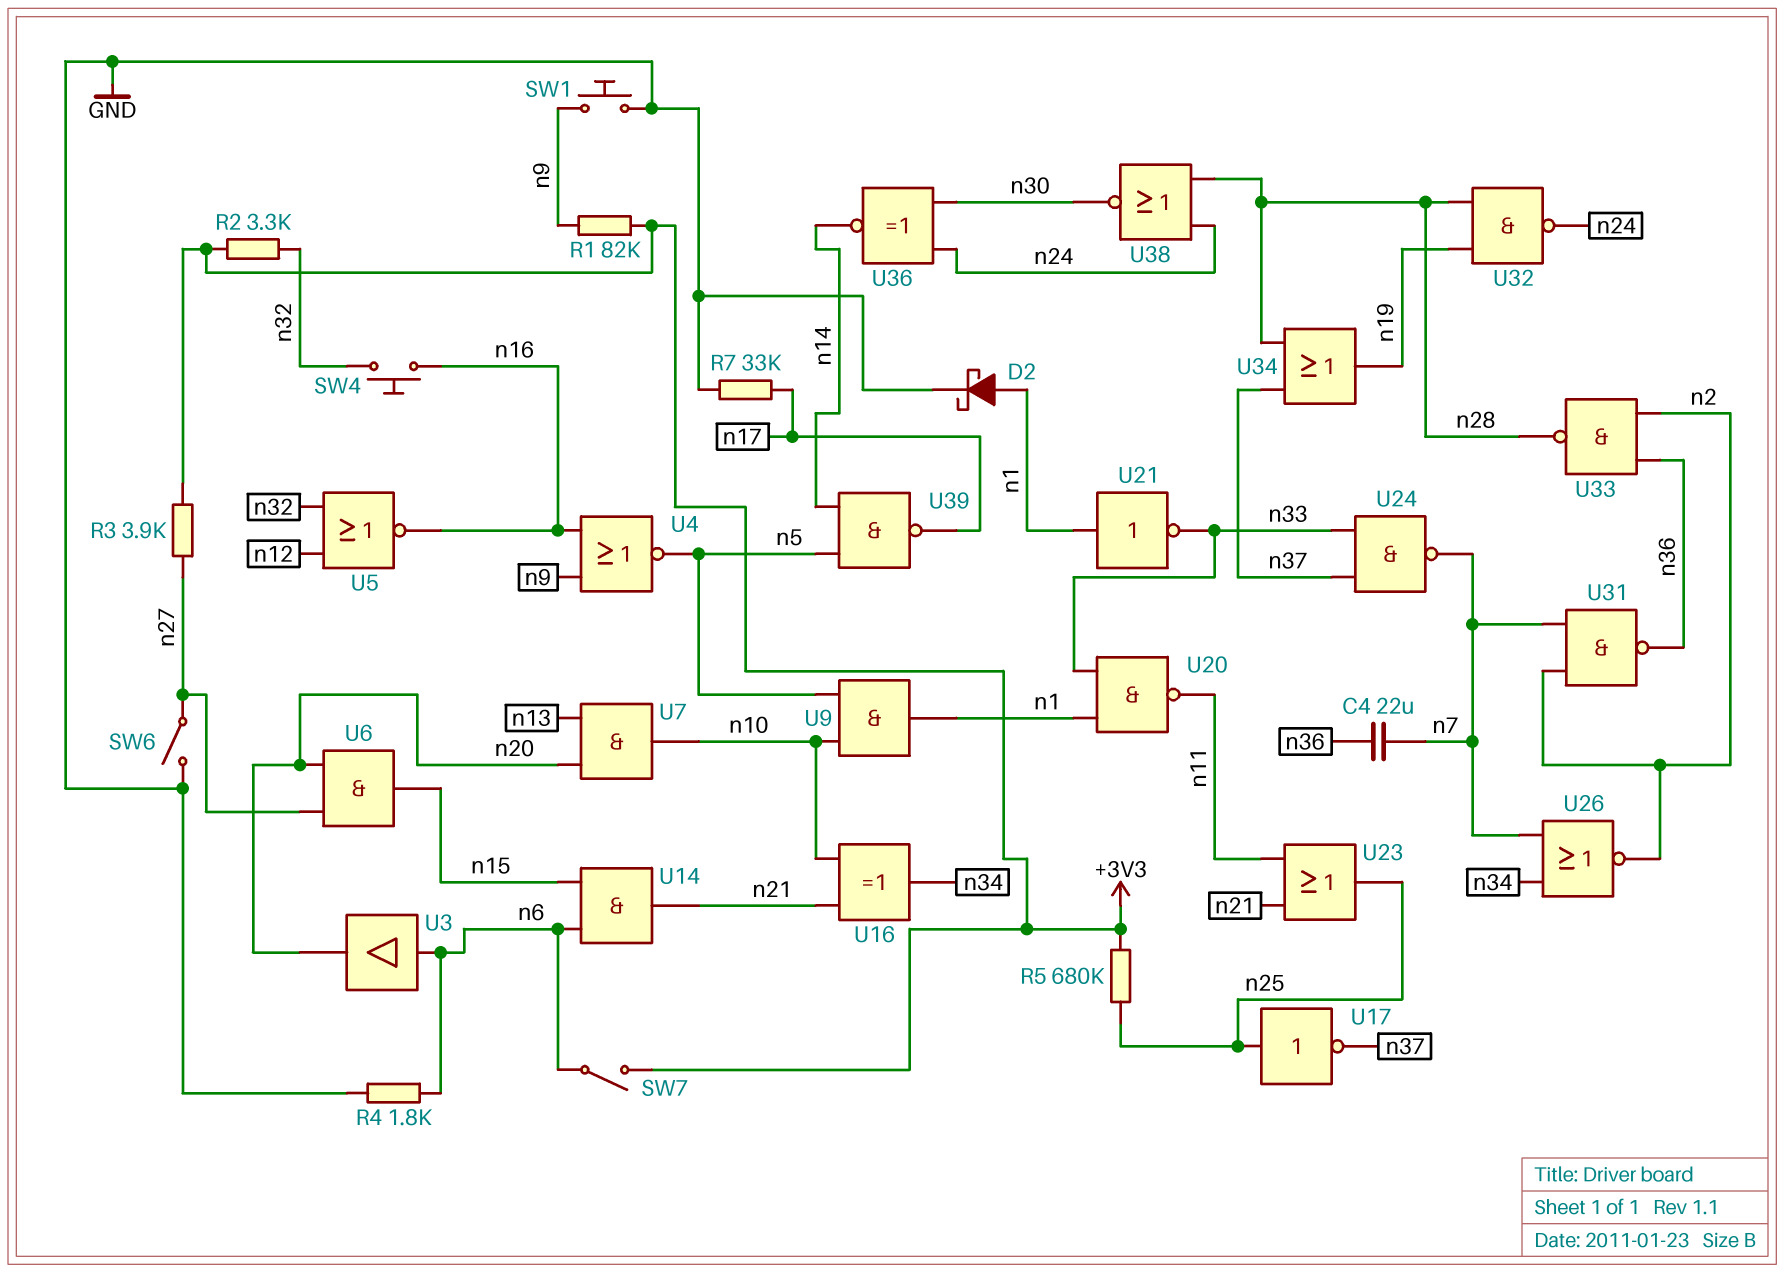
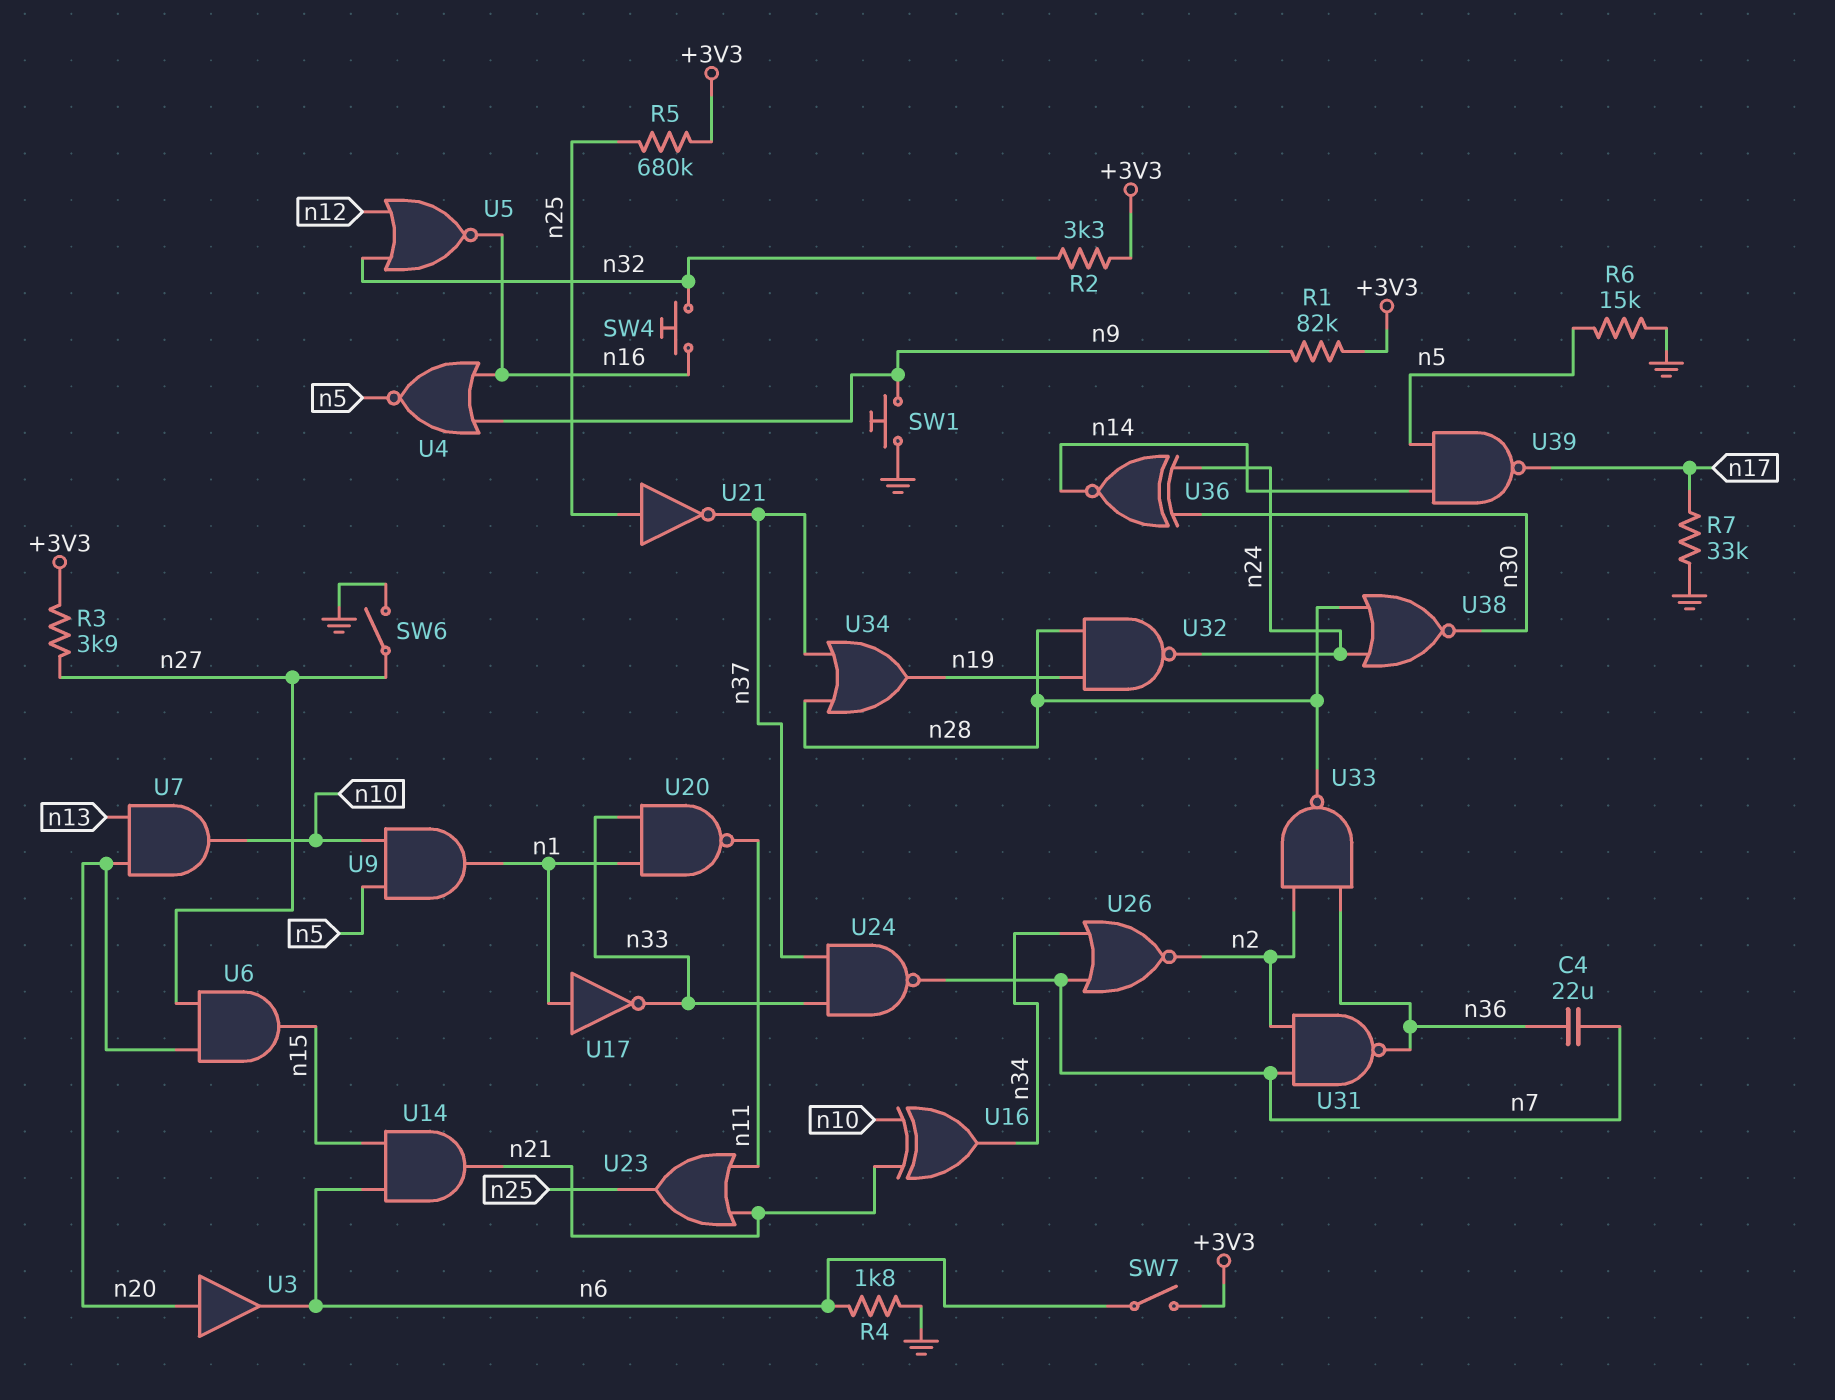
D2: schottky (A n1, K GND) -> none
R6: none -> 15k (GND, n5)
U3: buffer (in n6, out n20) -> buffer (in n20, out n6)
U17: NOT (in n25, out n37) -> NOT (in n1, out n33)
U21: NOT (in n1, out n33) -> NOT (in n25, out n37)

